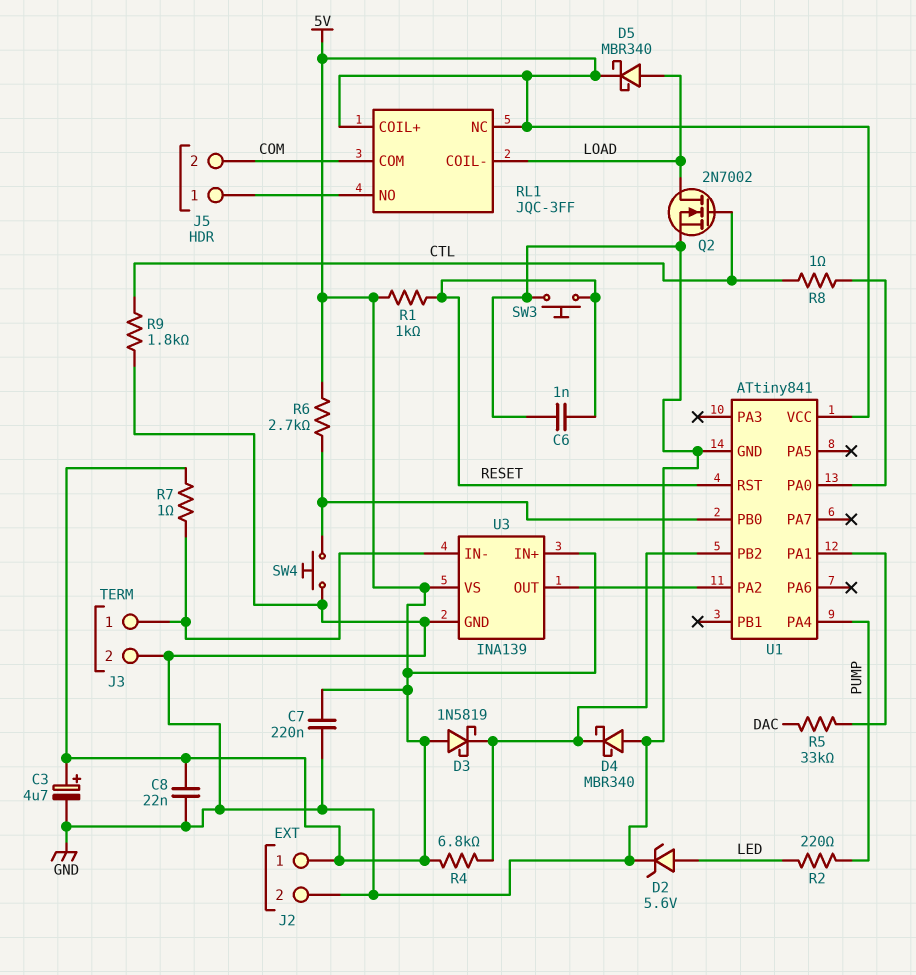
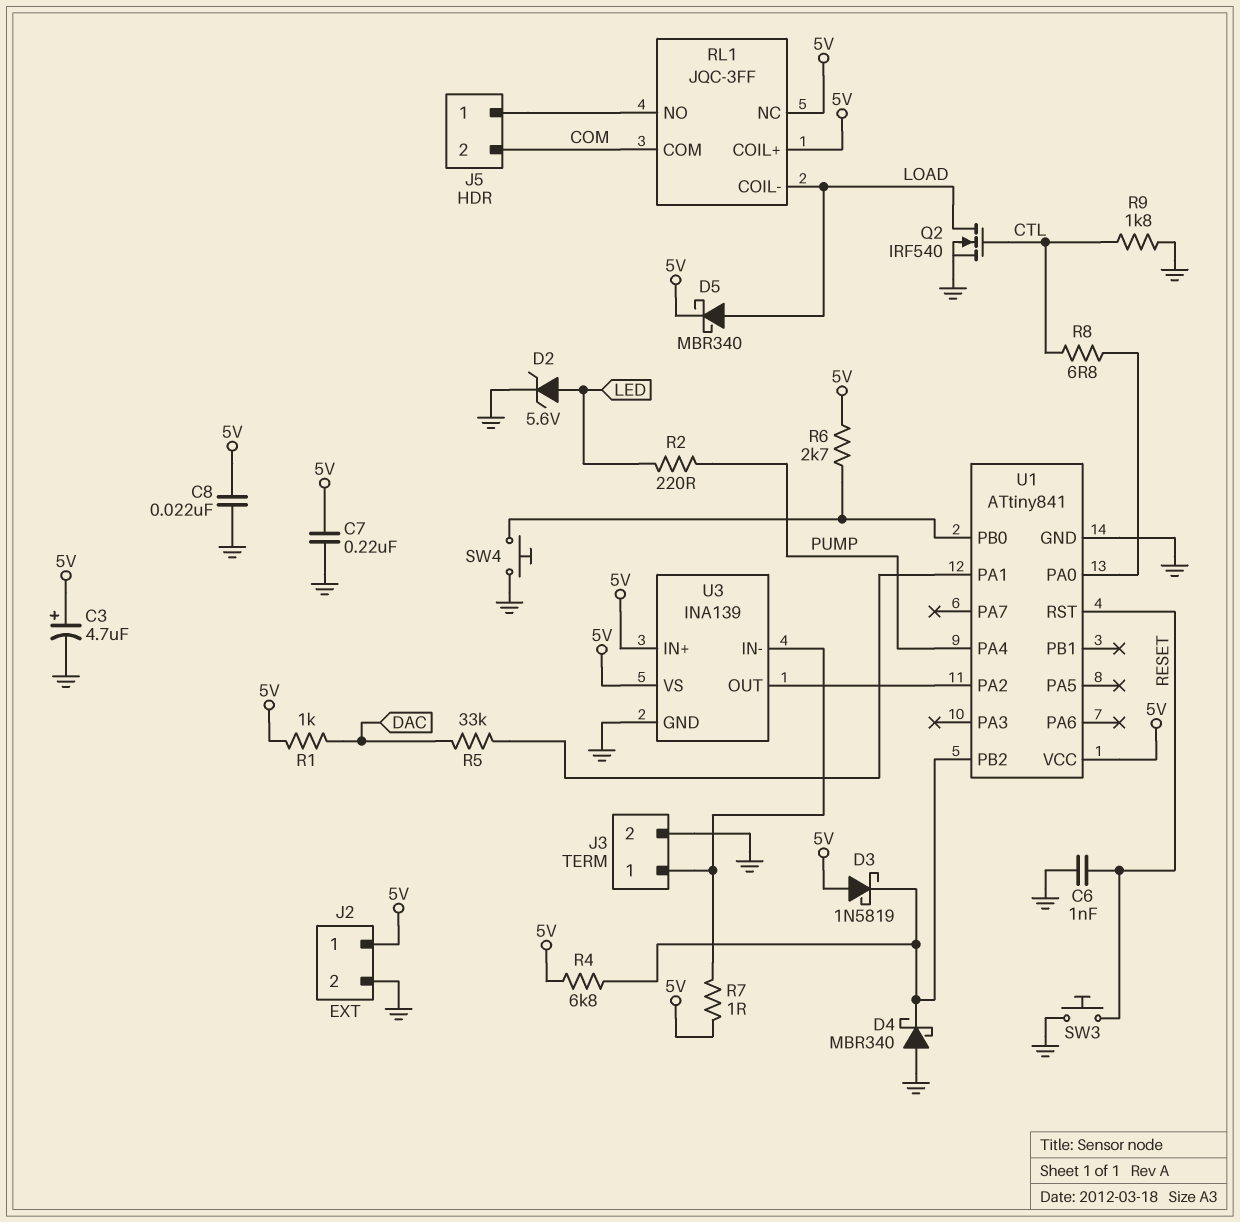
Q2: NMOS 2N7002 (G CTL, D LOAD, S GND) -> NMOS IRF540 (G CTL, D LOAD, S GND)
R1: 1k (5V, RESET) -> 1k (5V, DAC)
R8: 1 (CTL, U1/PA0) -> 6.8 (CTL, U1/PA0)

